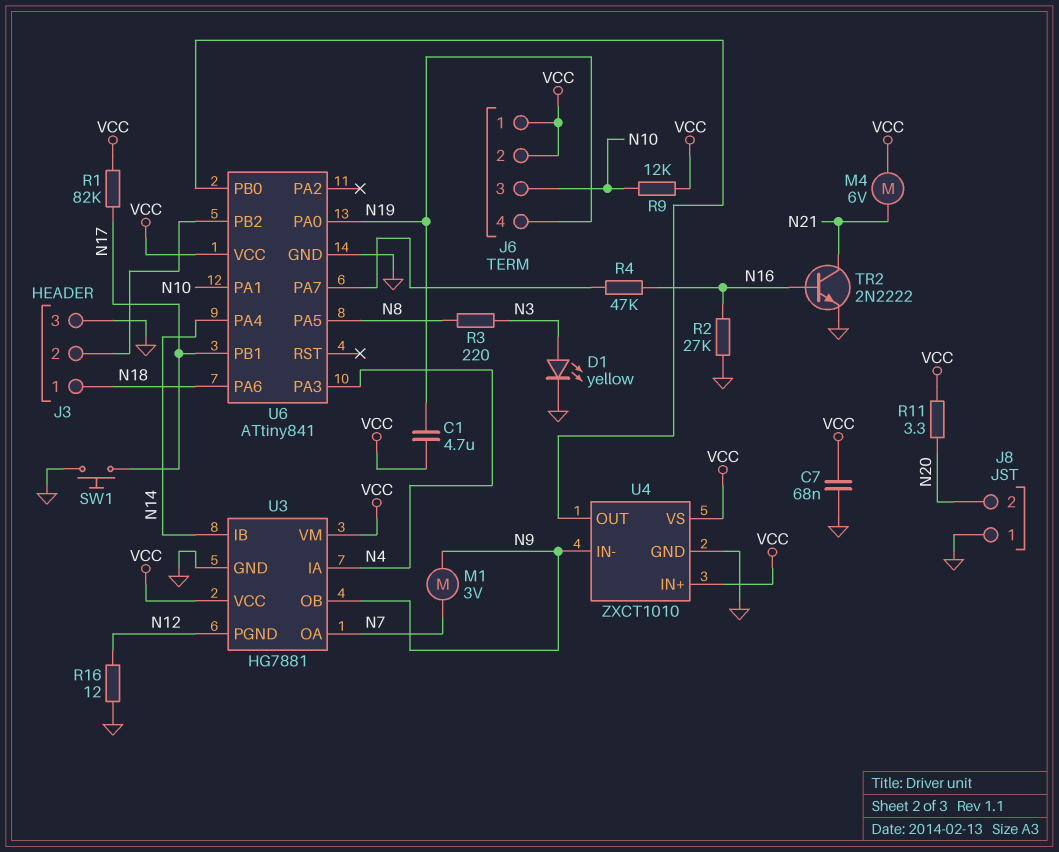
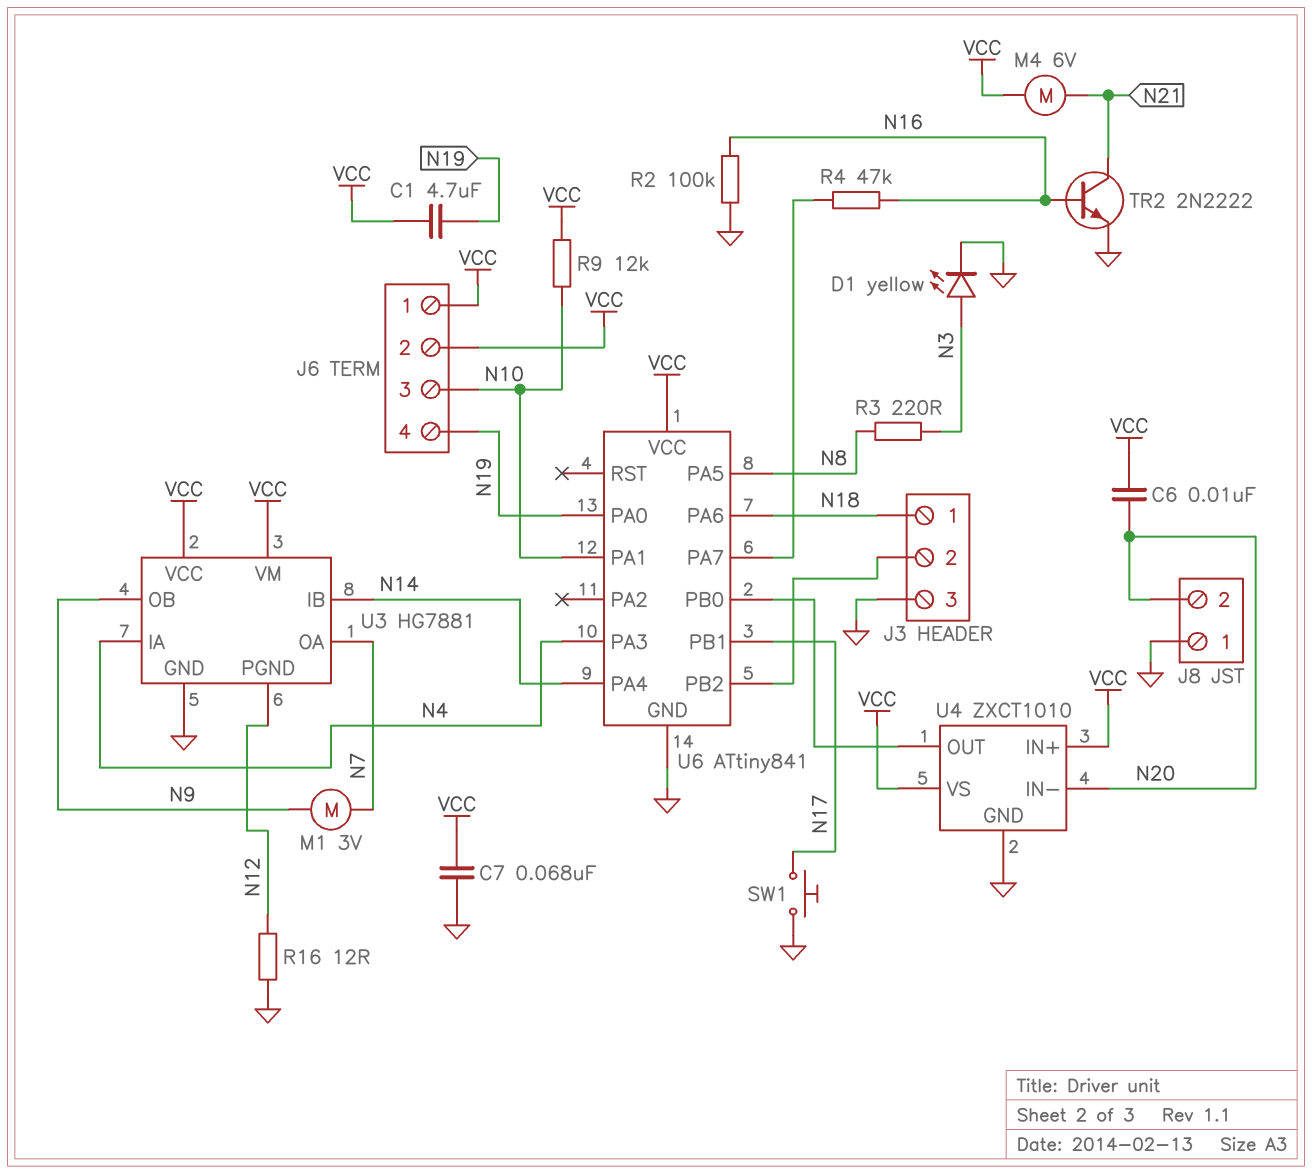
C6: none -> 10nF (N20, VCC)
R1: 82k (N17, VCC) -> none
R2: 27k (GND, N16) -> 100k (GND, N16)
R11: 3.3 (N20, VCC) -> none
U4 pin IN-: N9 -> N20

